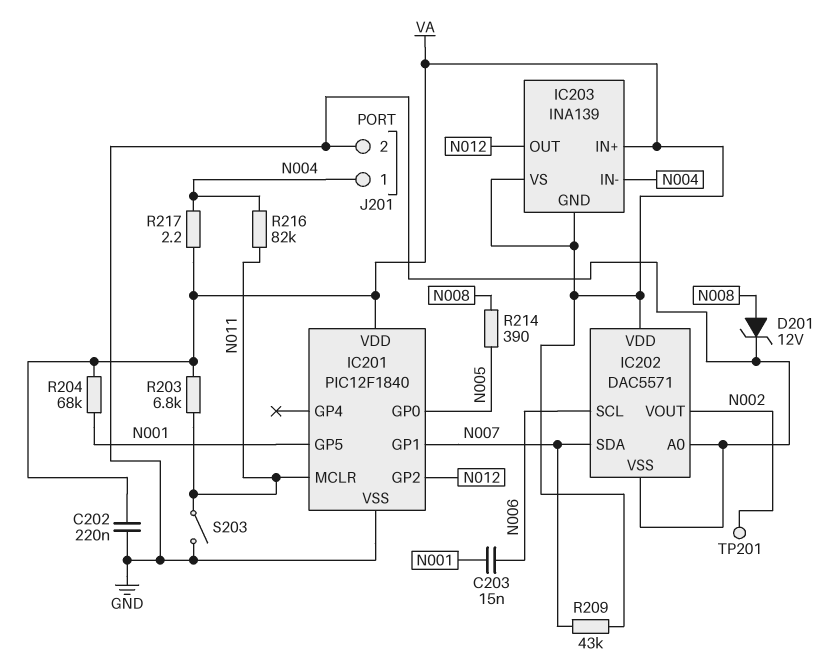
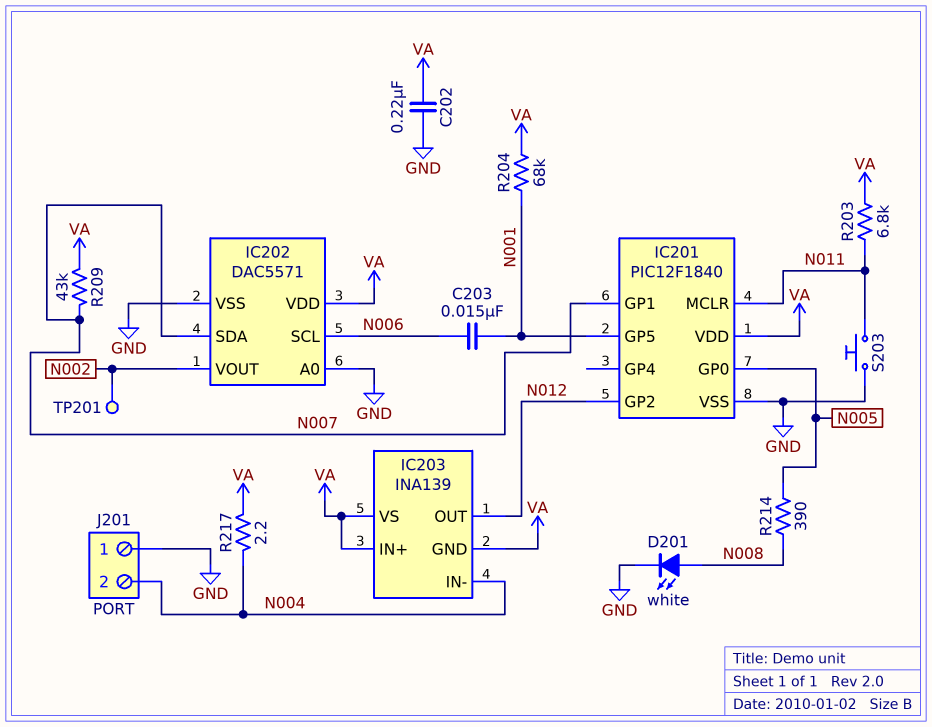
D201: zener 12V (A N008, K GND) -> LED white (A N008, K GND)
J201 pin 1: N004 -> GND
J201 pin 2: GND -> N004
R216: 82k (N004, N011) -> none
S203: switch (GND, N011) -> button (GND, N011)

